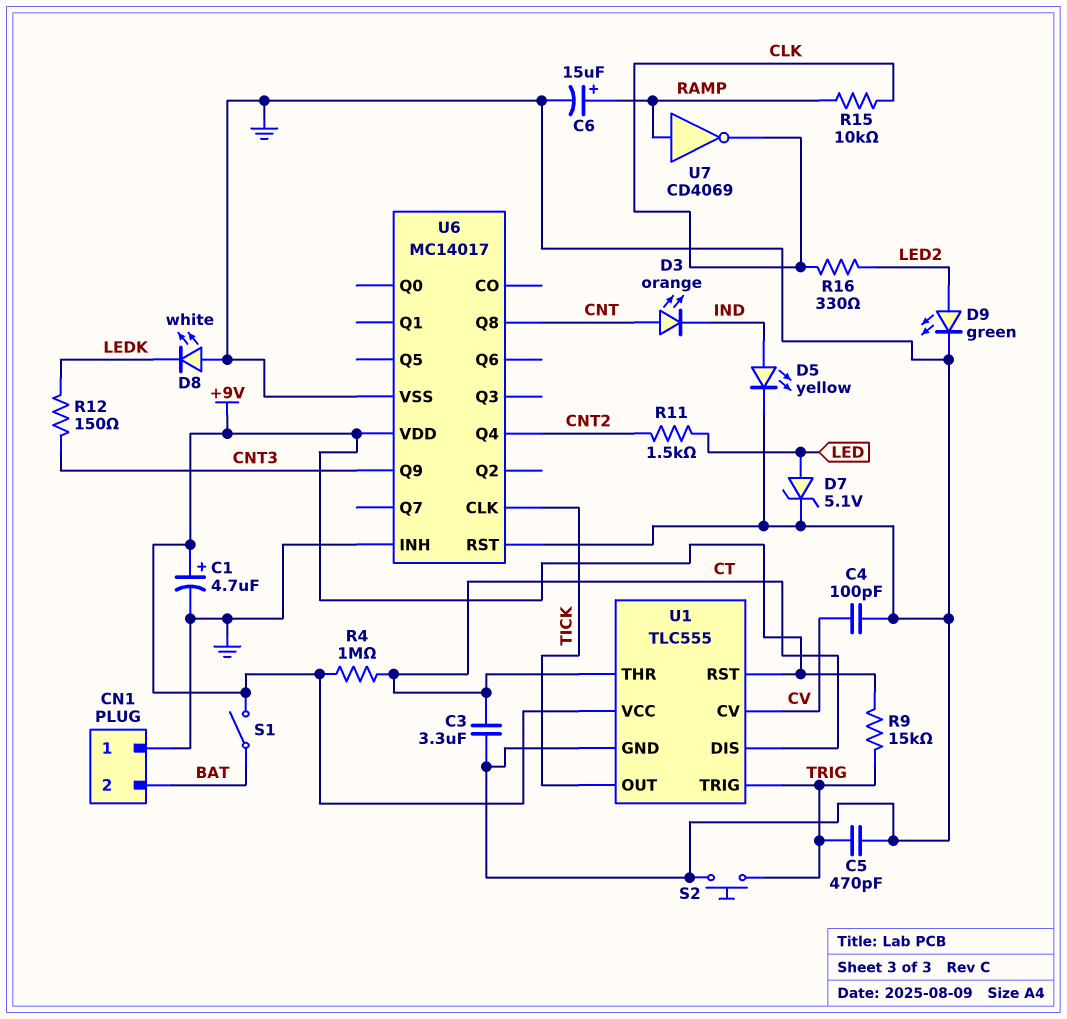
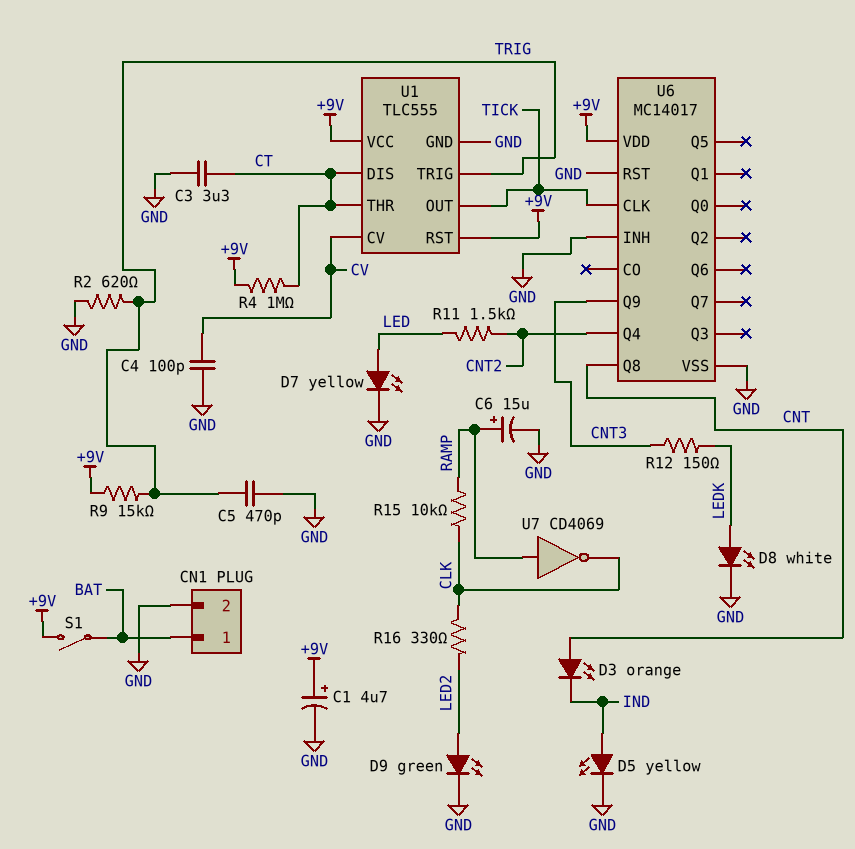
CN1 pin 1: GND -> BAT
CN1 pin 2: BAT -> GND
D7: zener 5.1V (A LED, K GND) -> LED yellow (A LED, K GND)
D8: LED white (A GND, K LEDK) -> LED white (A LEDK, K GND)
R2: none -> 620 (GND, TRIG)
S2: button (GND, TRIG) -> none

